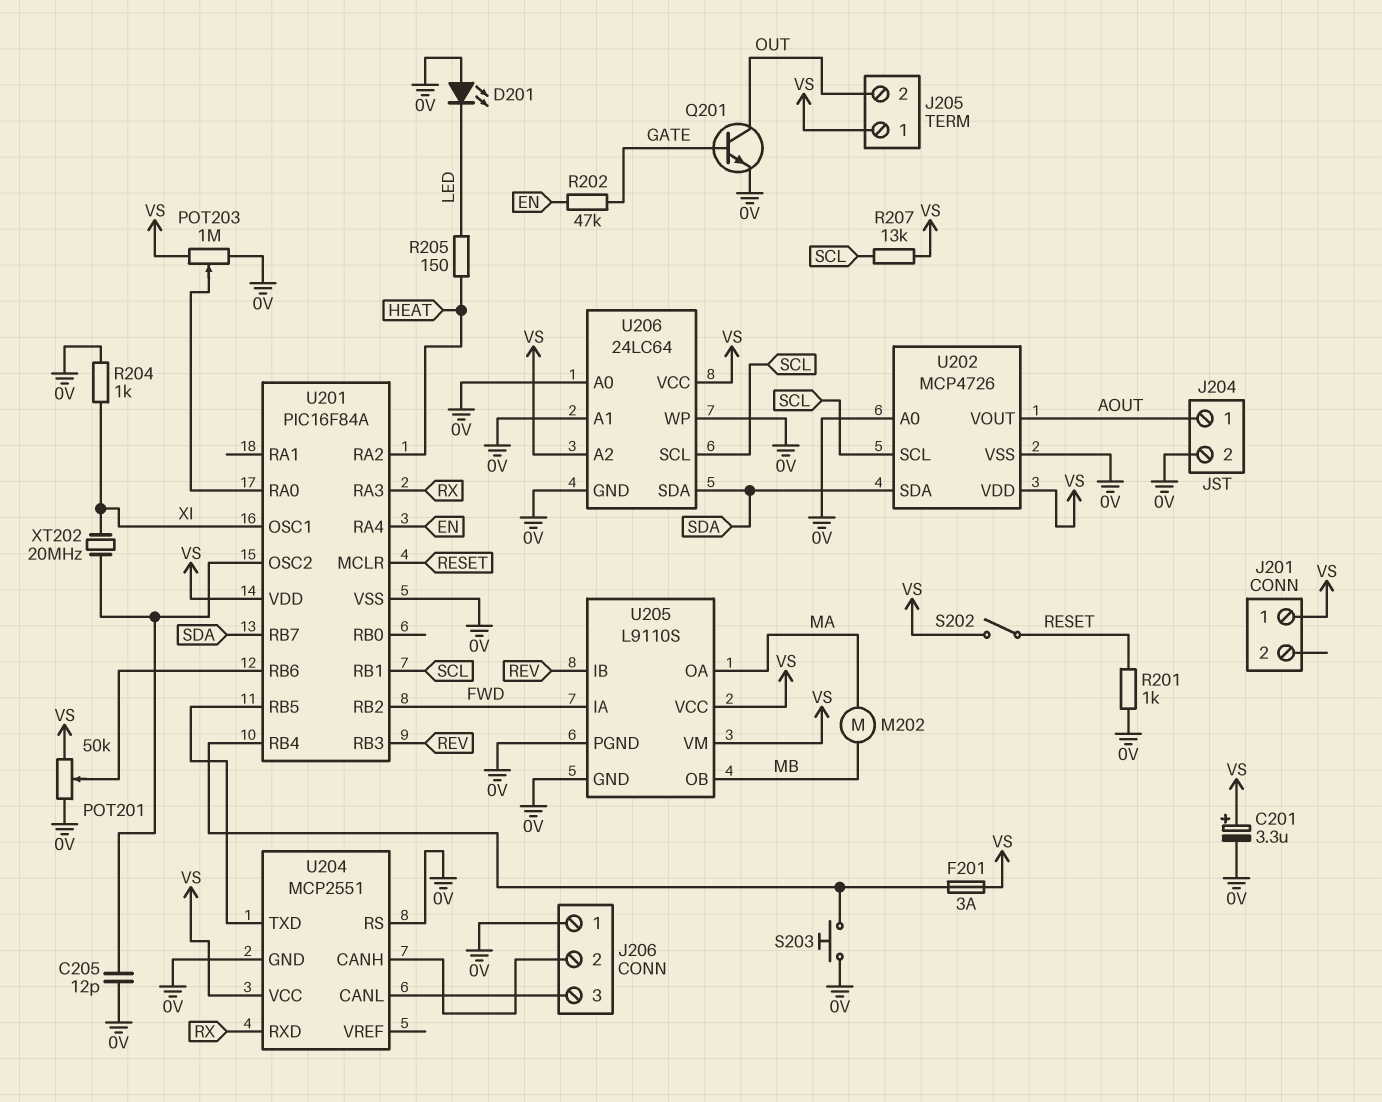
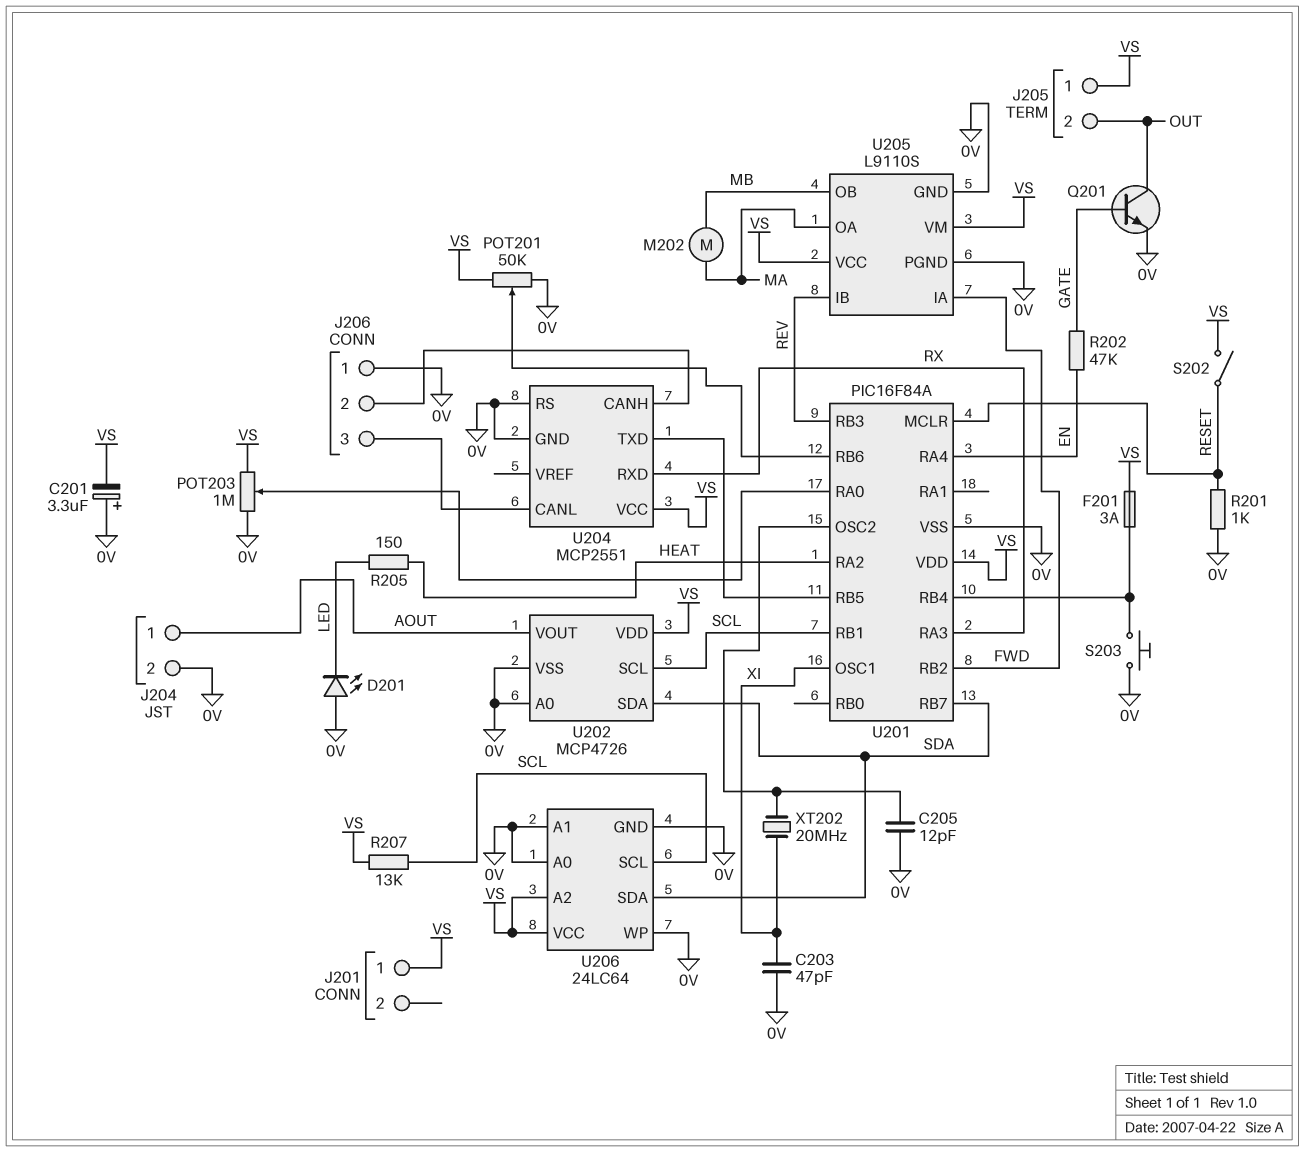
C201: 3.3uF (plus VS, minus 0V) -> 3.3uF (plus 0V, minus VS)
C203: none -> 47pF (0V, XI)
R204: 1k (0V, XI) -> none

